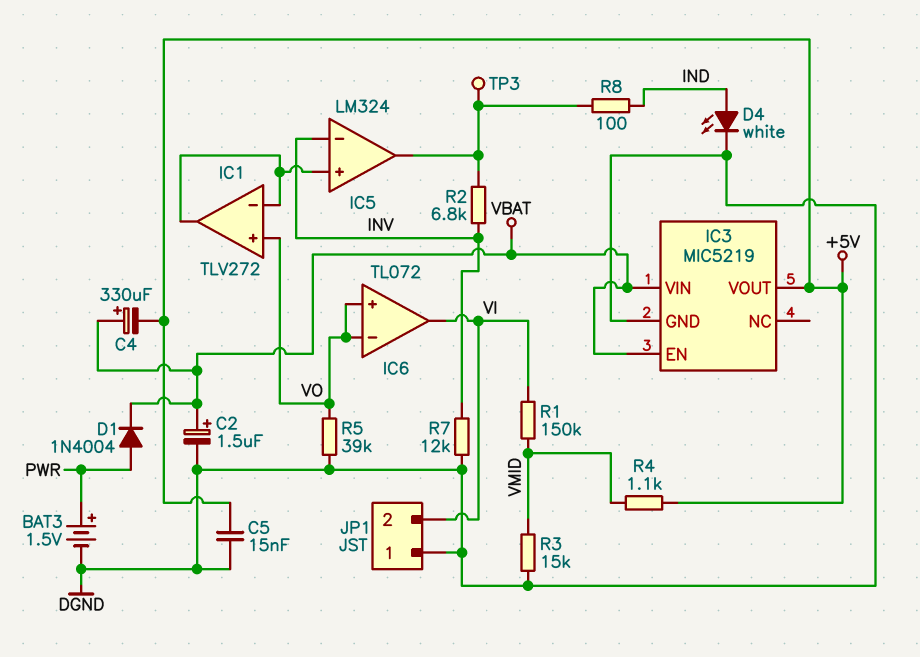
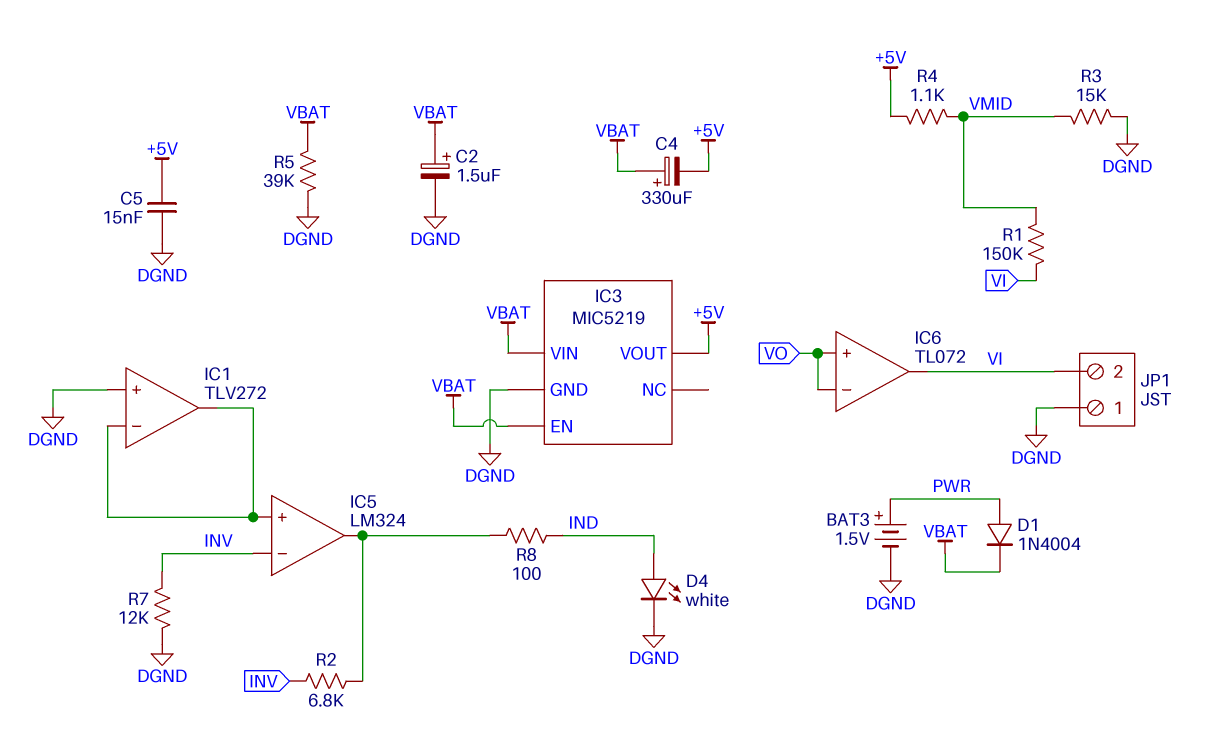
IC1 pin in+: VO -> DGND
R5: 39k (DGND, VO) -> 39k (DGND, VBAT)
TP3: test point (IC5/out) -> none

